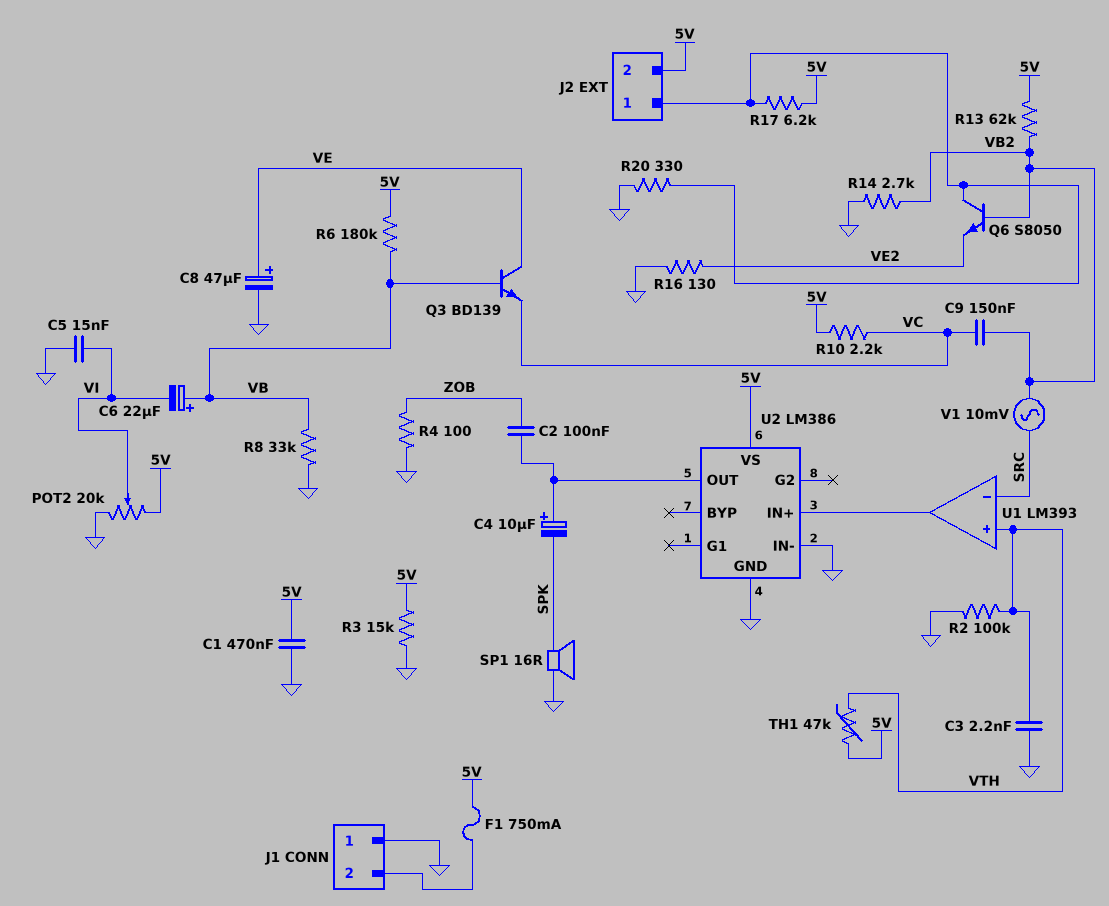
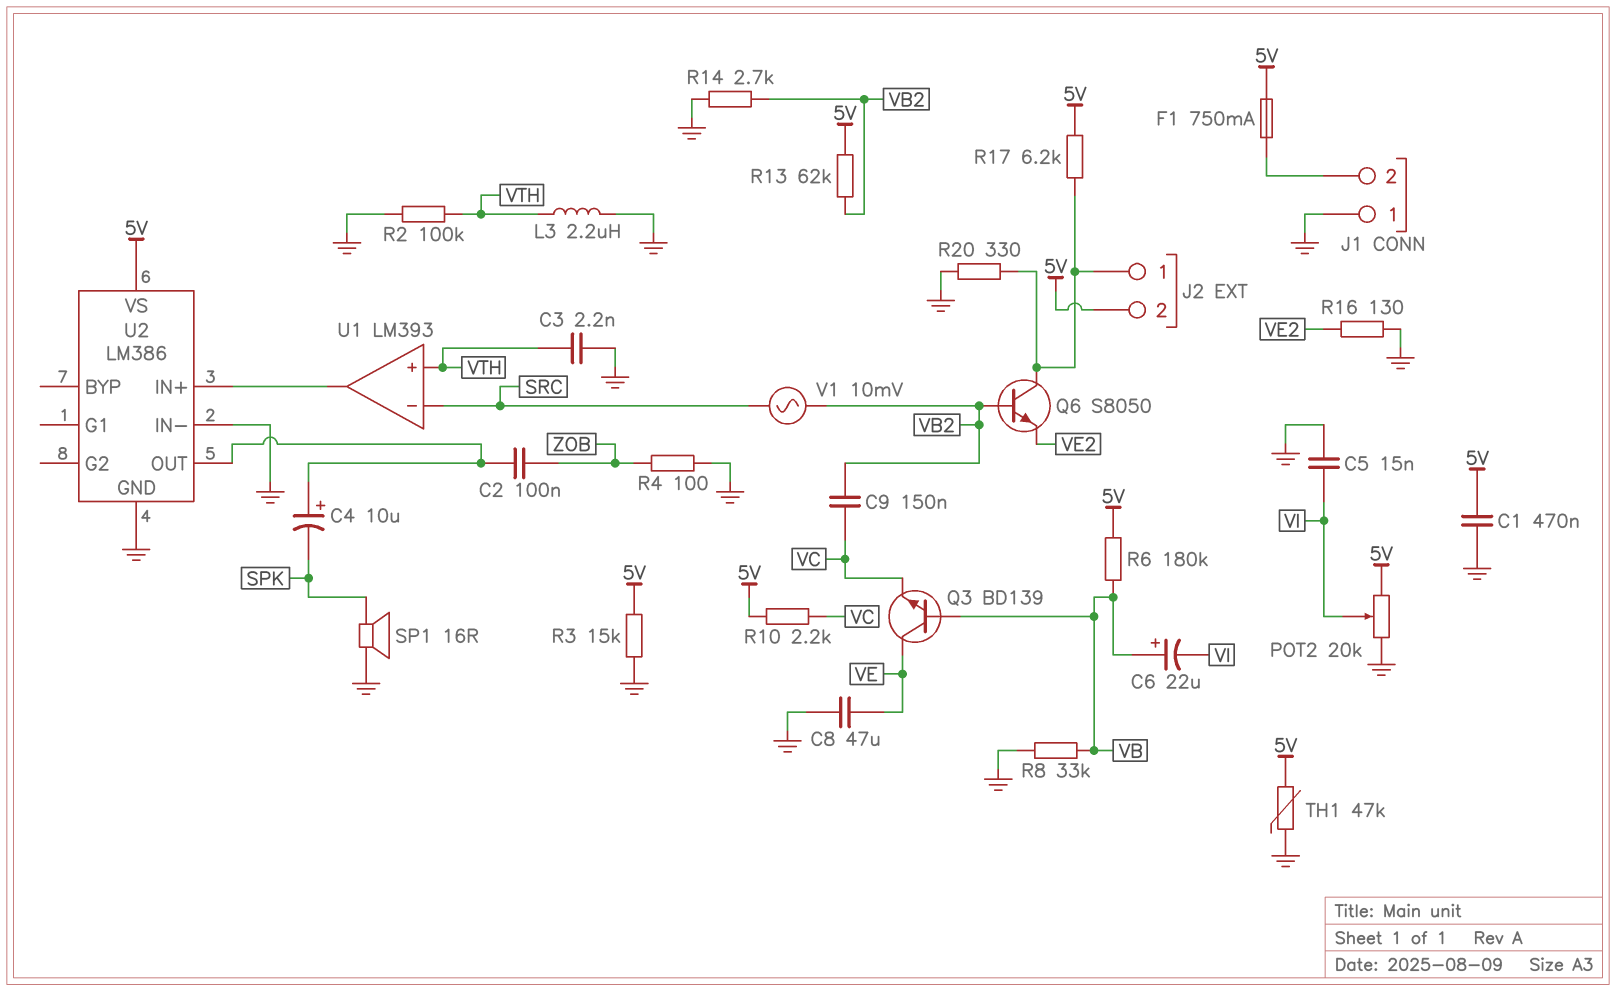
C8: 47uF (plus VE, minus GND) -> 47uF (GND, VE)
L3: none -> 2.2uH (GND, VTH)
TH1: 47k (5V, VTH) -> 47k (5V, GND)

